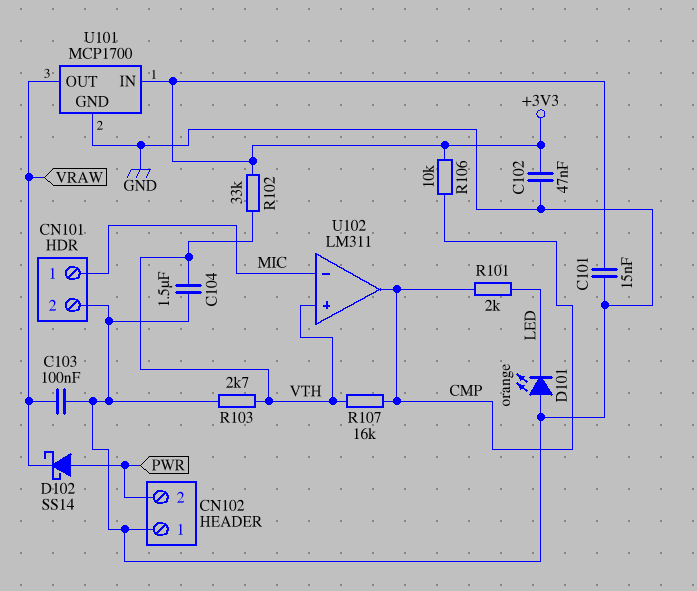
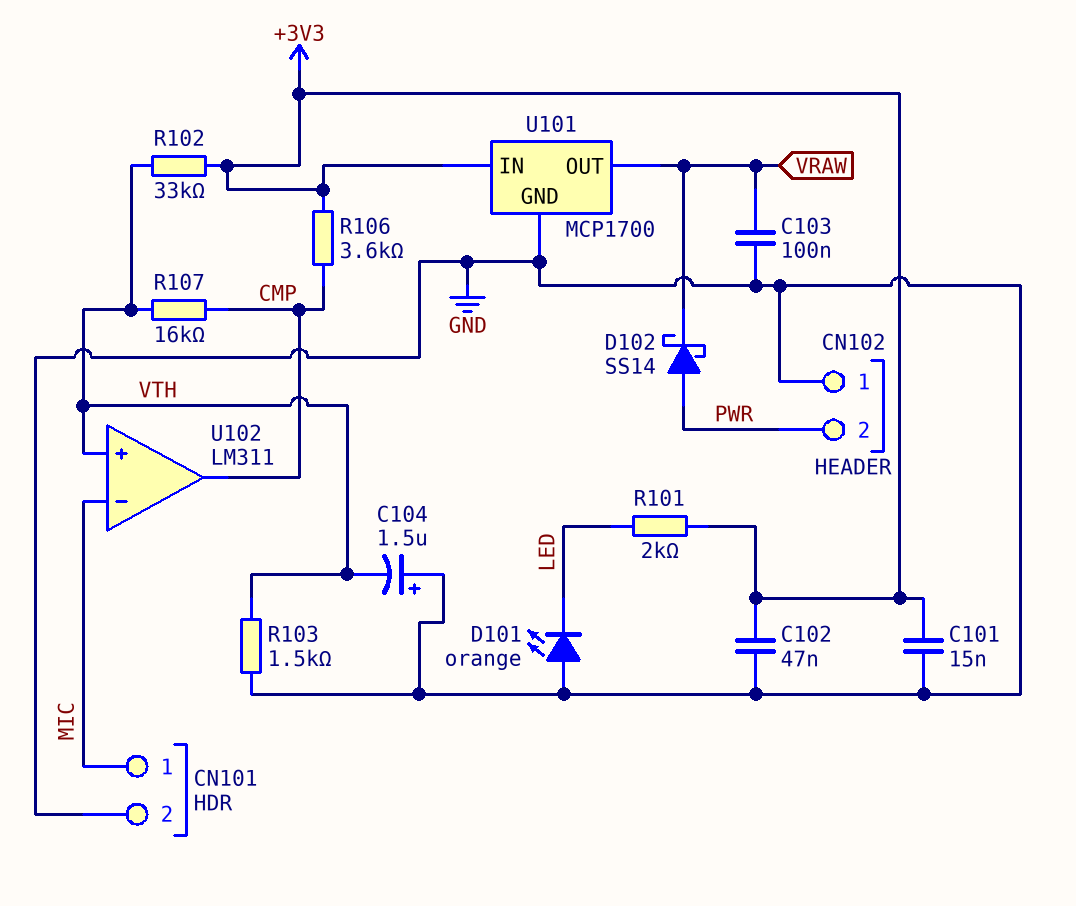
C104: 1.5uF (GND, VTH) -> 1.5uF (plus GND, minus VTH)
R101: 2k (CMP, LED) -> 2k (+3V3, LED)
R103: 2.7k (GND, VTH) -> 1.5k (GND, VTH)
R106: 10k (+3V3, CMP) -> 3.6k (+3V3, CMP)

